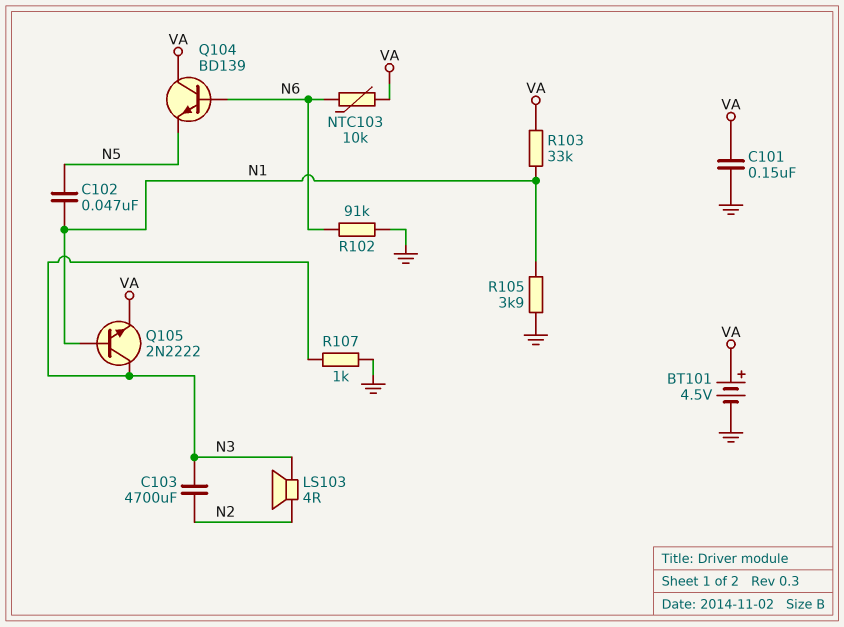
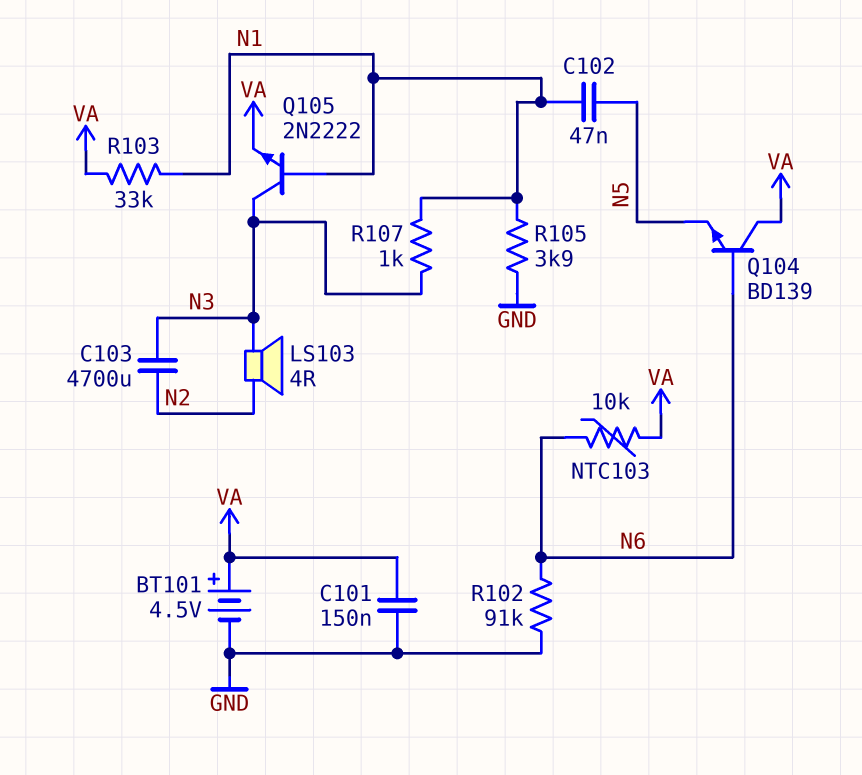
R107: 1k (GND, N3) -> 1k (N1, N3)

